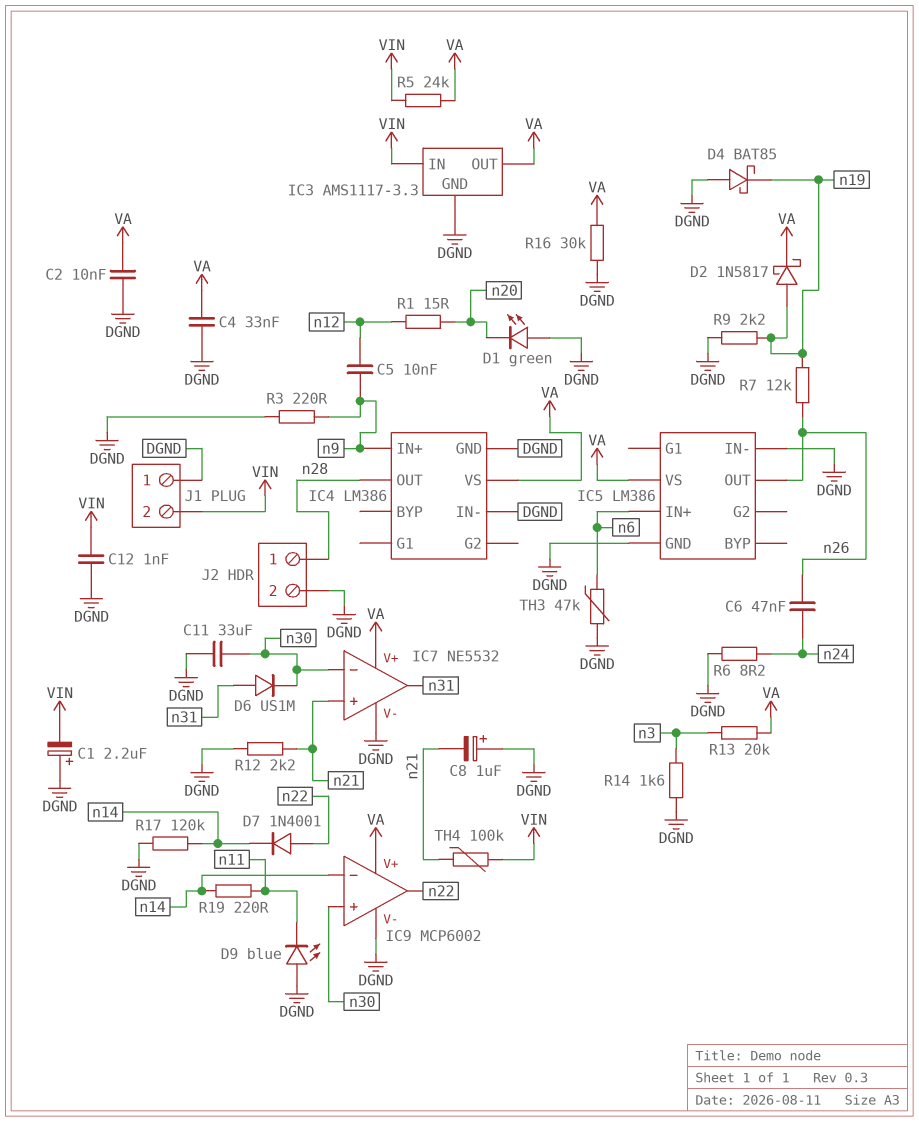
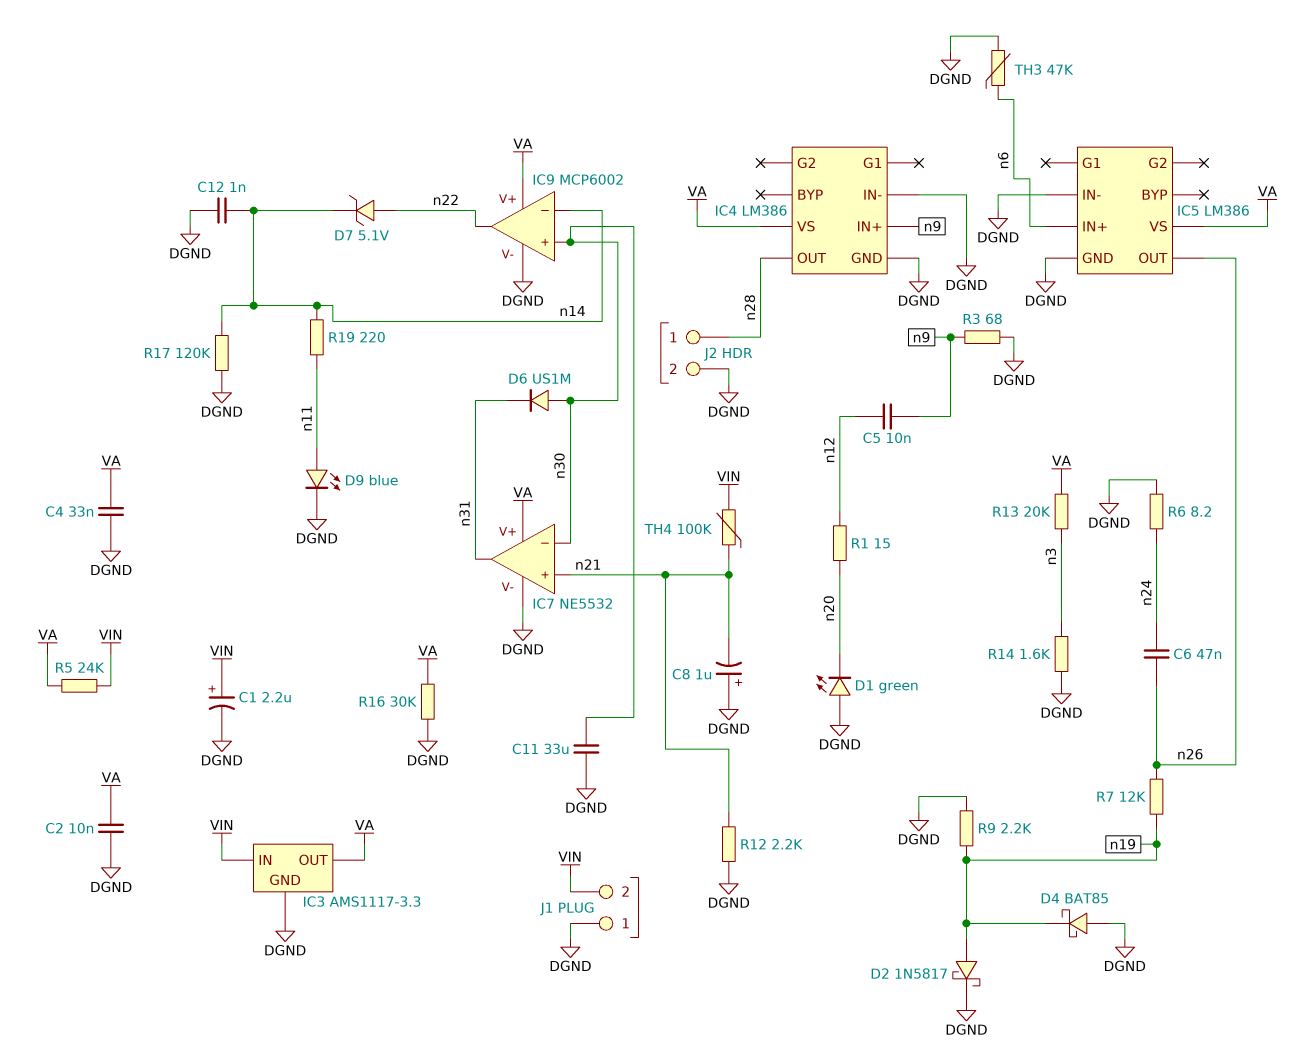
C1: 2.2uF (plus DGND, minus VIN) -> 2.2uF (plus VIN, minus DGND)
C12: 1nF (DGND, VIN) -> 1nF (DGND, n14)
D2: schottky 1N5817 (A n19, K VA) -> schottky 1N5817 (A n19, K DGND)
D6: diode US1M (A n31, K n30) -> diode US1M (A n30, K n31)
D7: diode 1N4001 (A n22, K n14) -> zener 5.1V (A n22, K n14)
D9: LED blue (A DGND, K n11) -> LED blue (A n11, K DGND)
R3: 220 (DGND, n9) -> 68 (DGND, n9)

